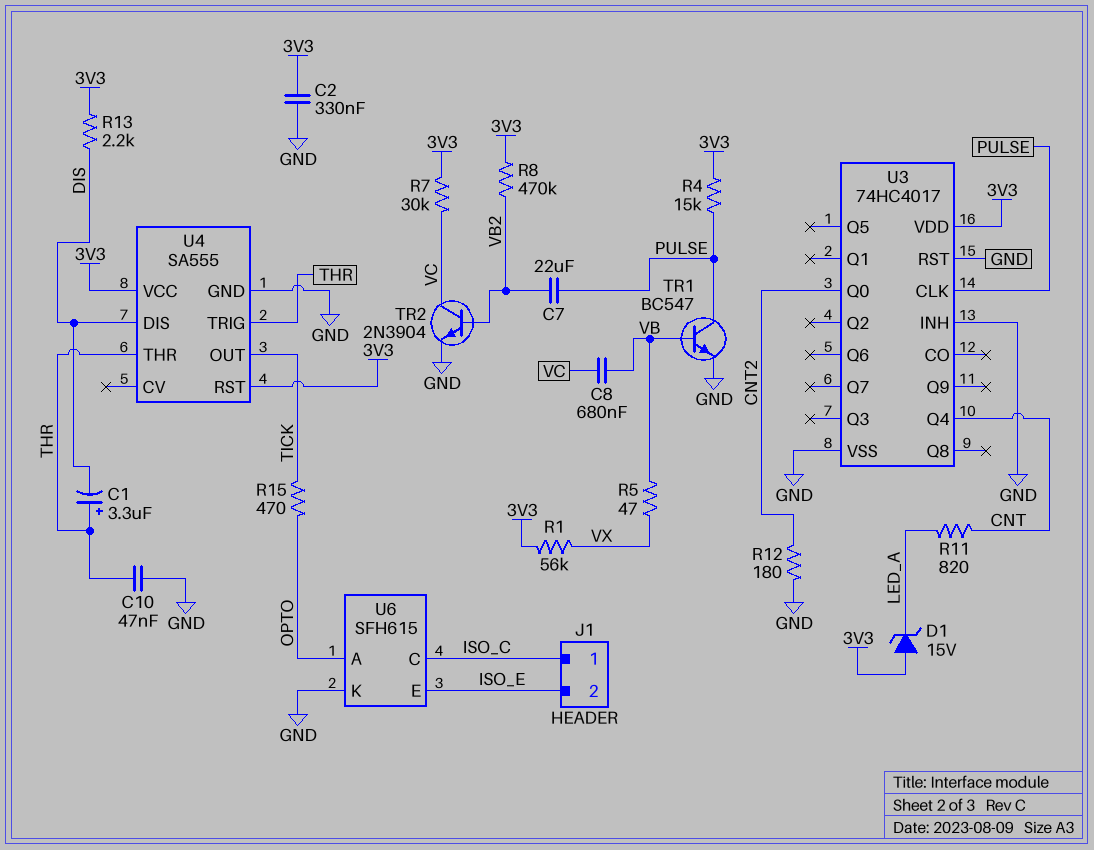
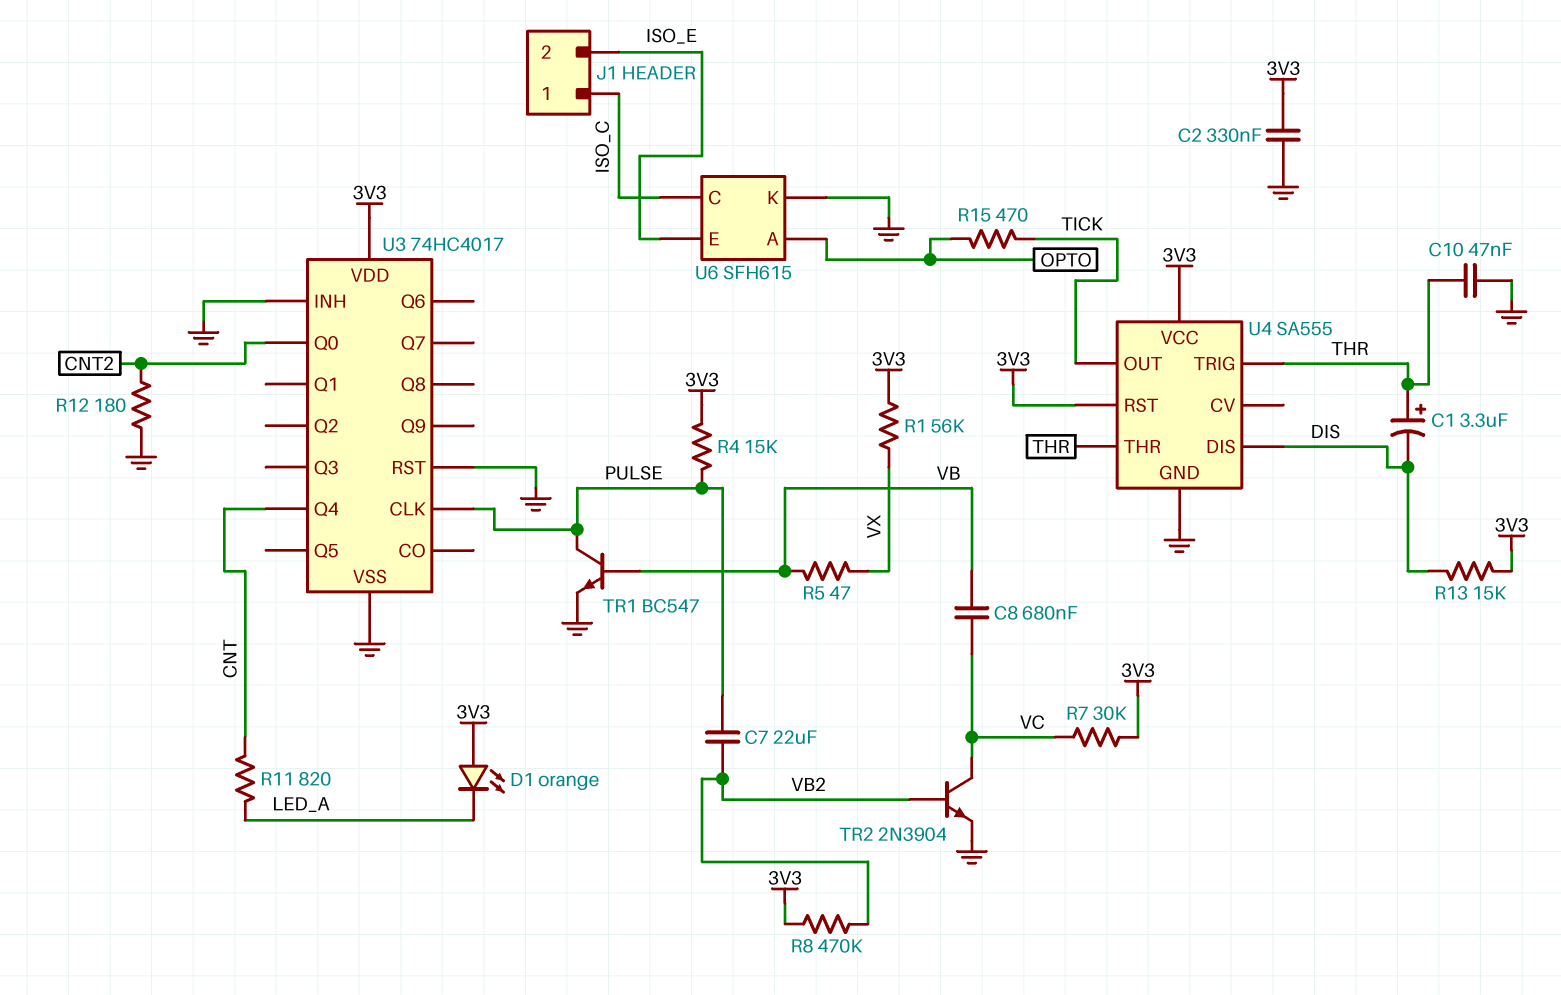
D1: zener 15V (A 3V3, K LED_A) -> LED orange (A 3V3, K LED_A)
R13: 2.2k (3V3, DIS) -> 15k (3V3, DIS)

